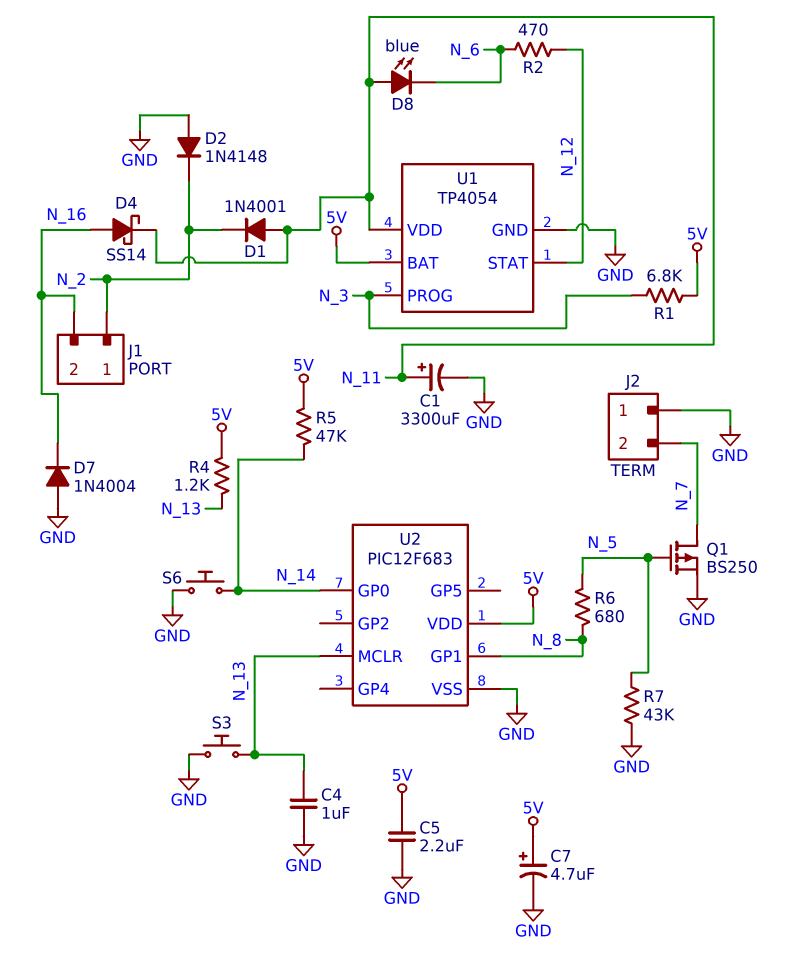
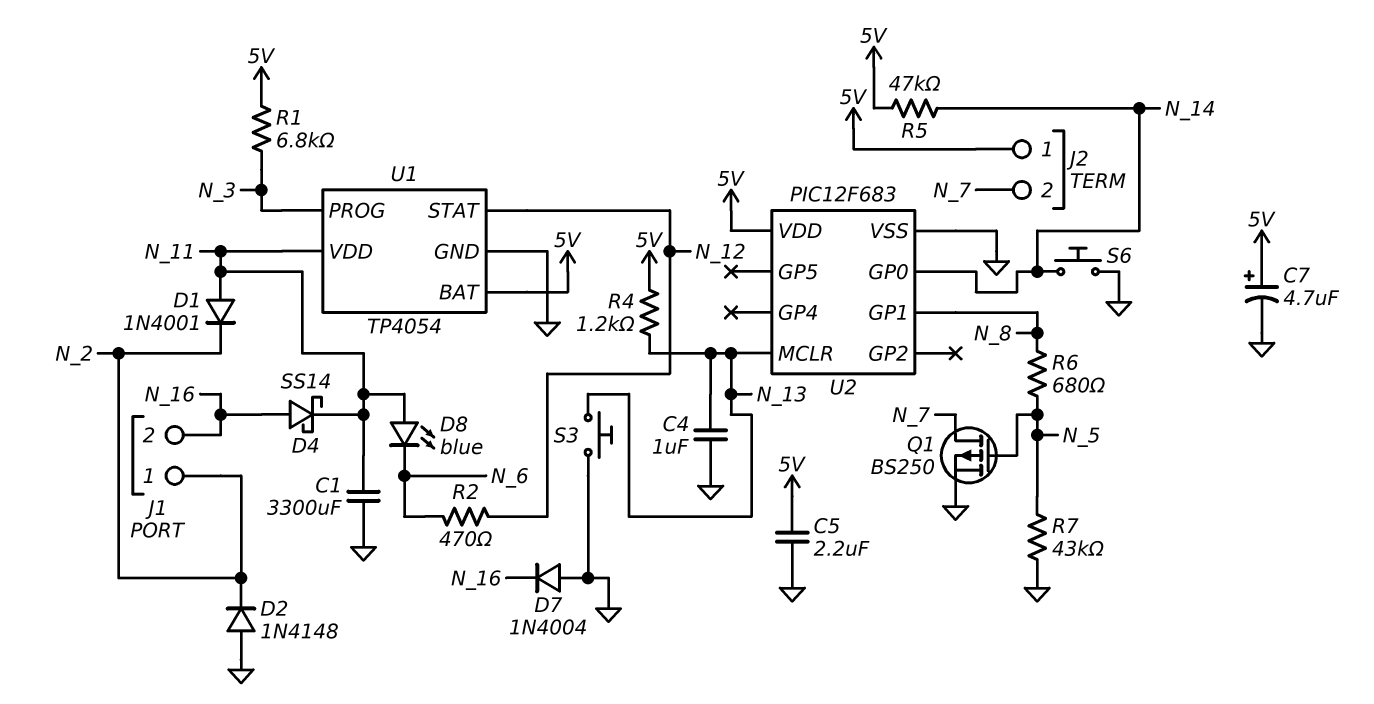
C1: 3300uF (plus N_11, minus GND) -> 3300uF (GND, N_11)
J2 pin 1: GND -> 5V

